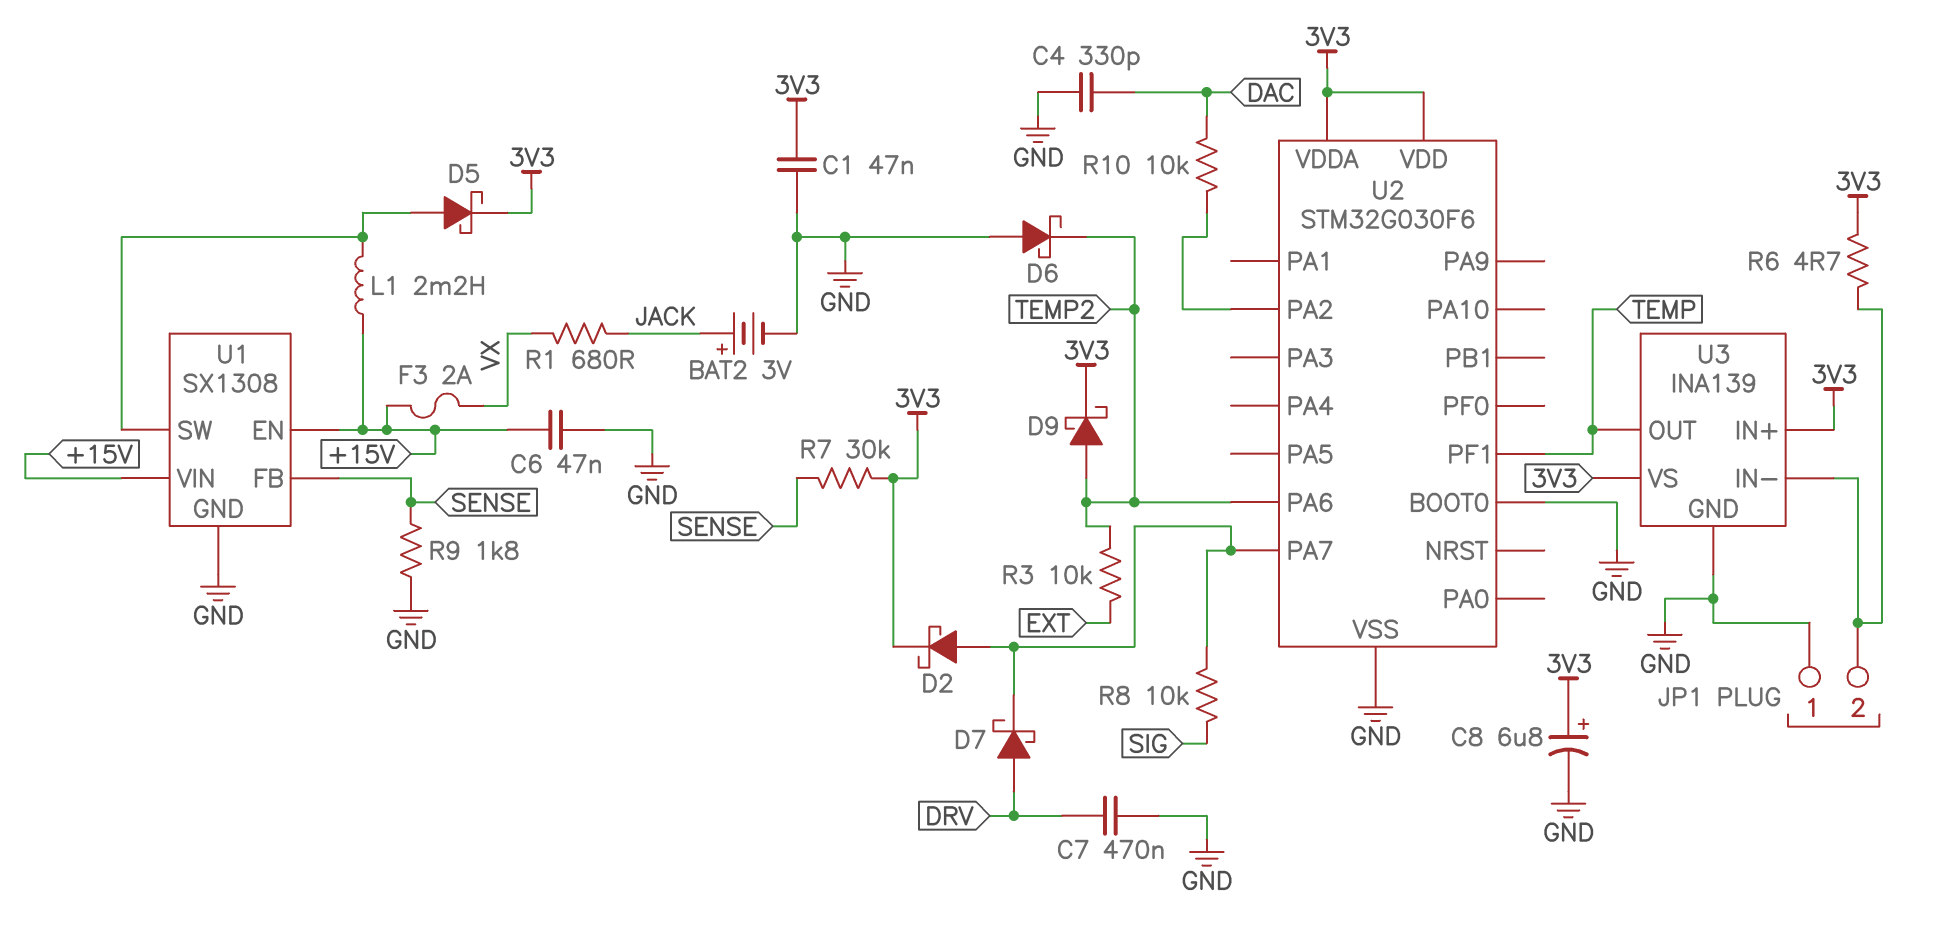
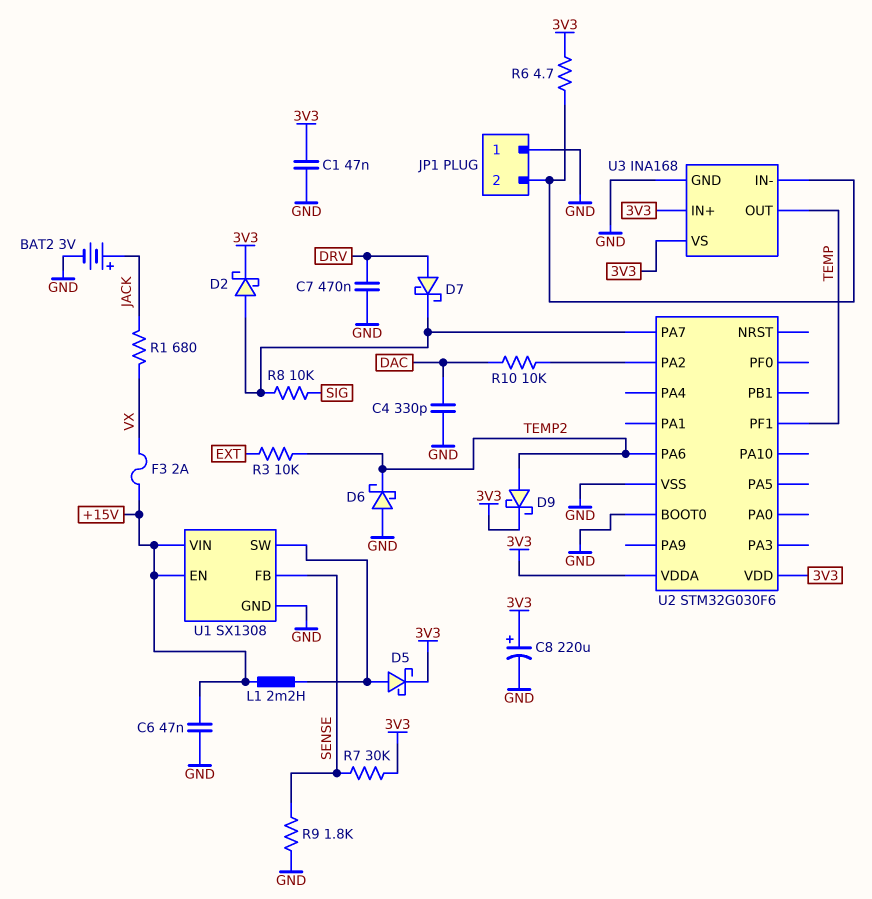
C8: 6.8uF (plus 3V3, minus GND) -> 220uF (plus 3V3, minus GND)
U3: INA139 -> INA168

